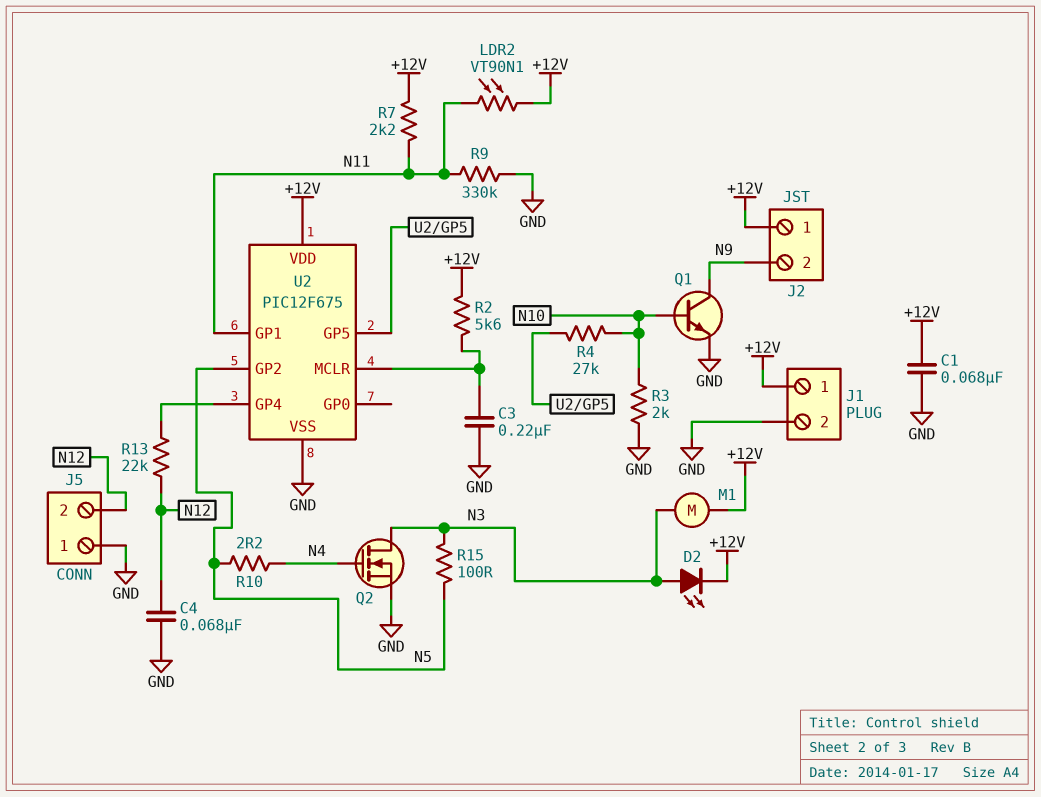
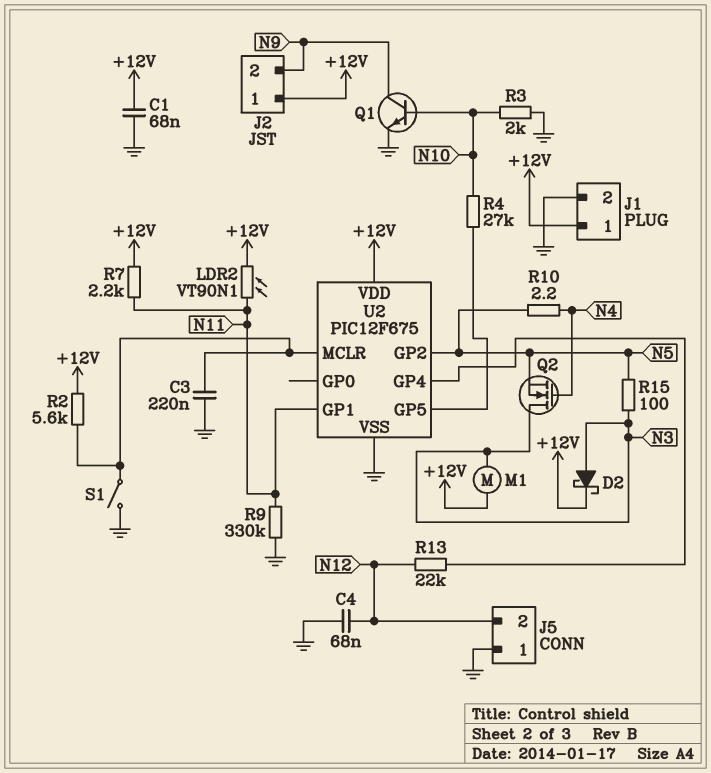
D2: LED (A N3, K +12V) -> schottky (A N3, K +12V)
Q2: NMOS (G N4, D N3, S GND) -> NMOS (G N4, D N3, S N5)
S1: none -> switch (GND, U2/MCLR)

